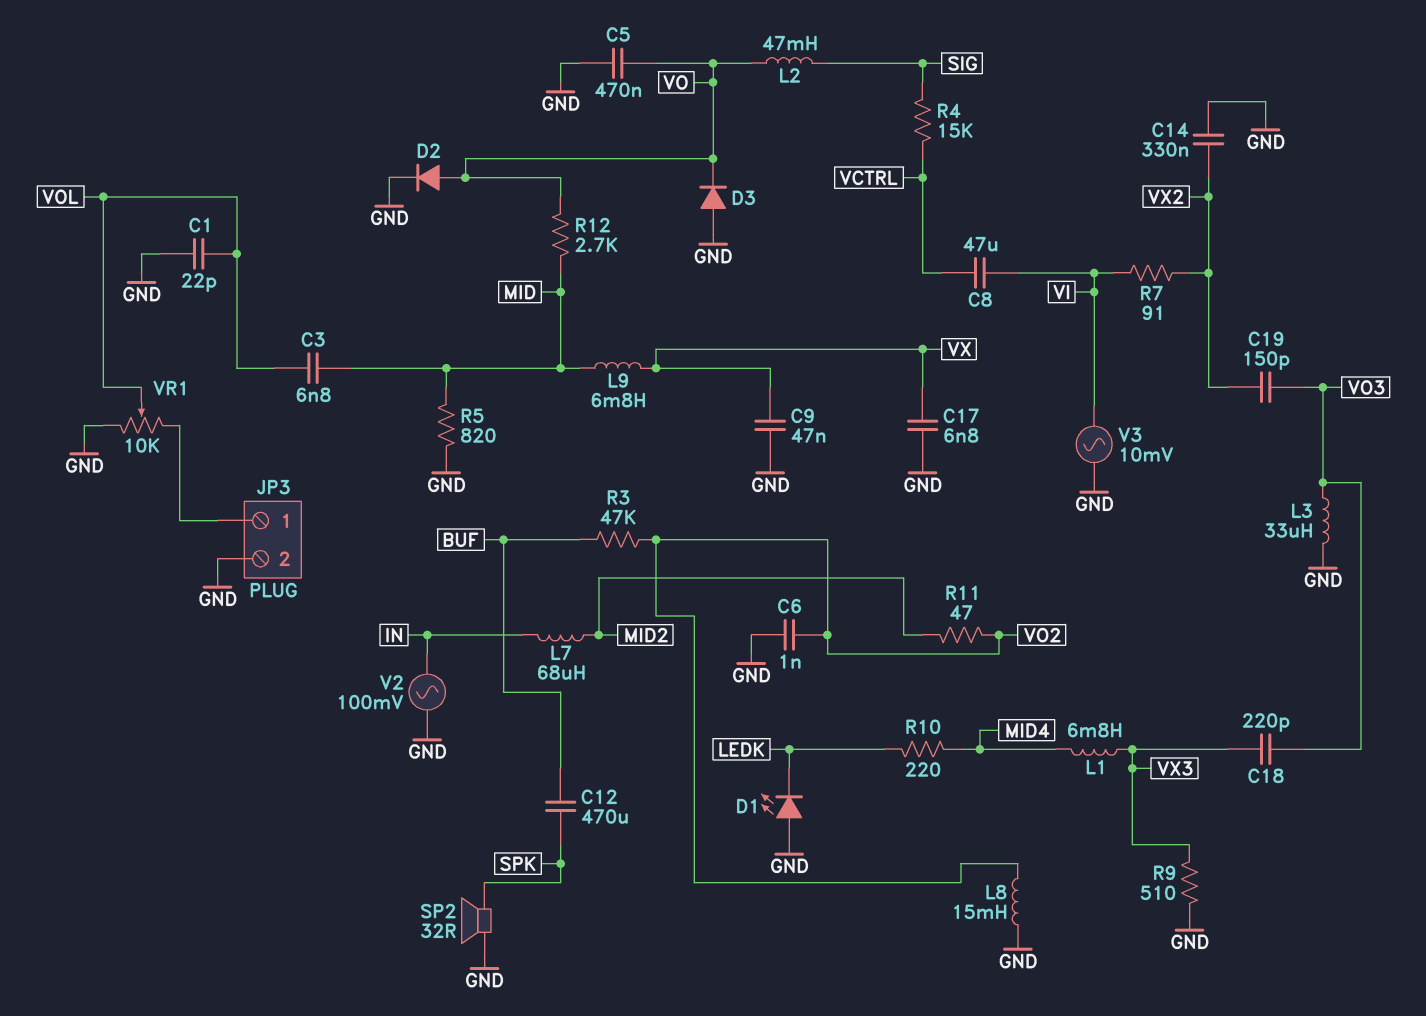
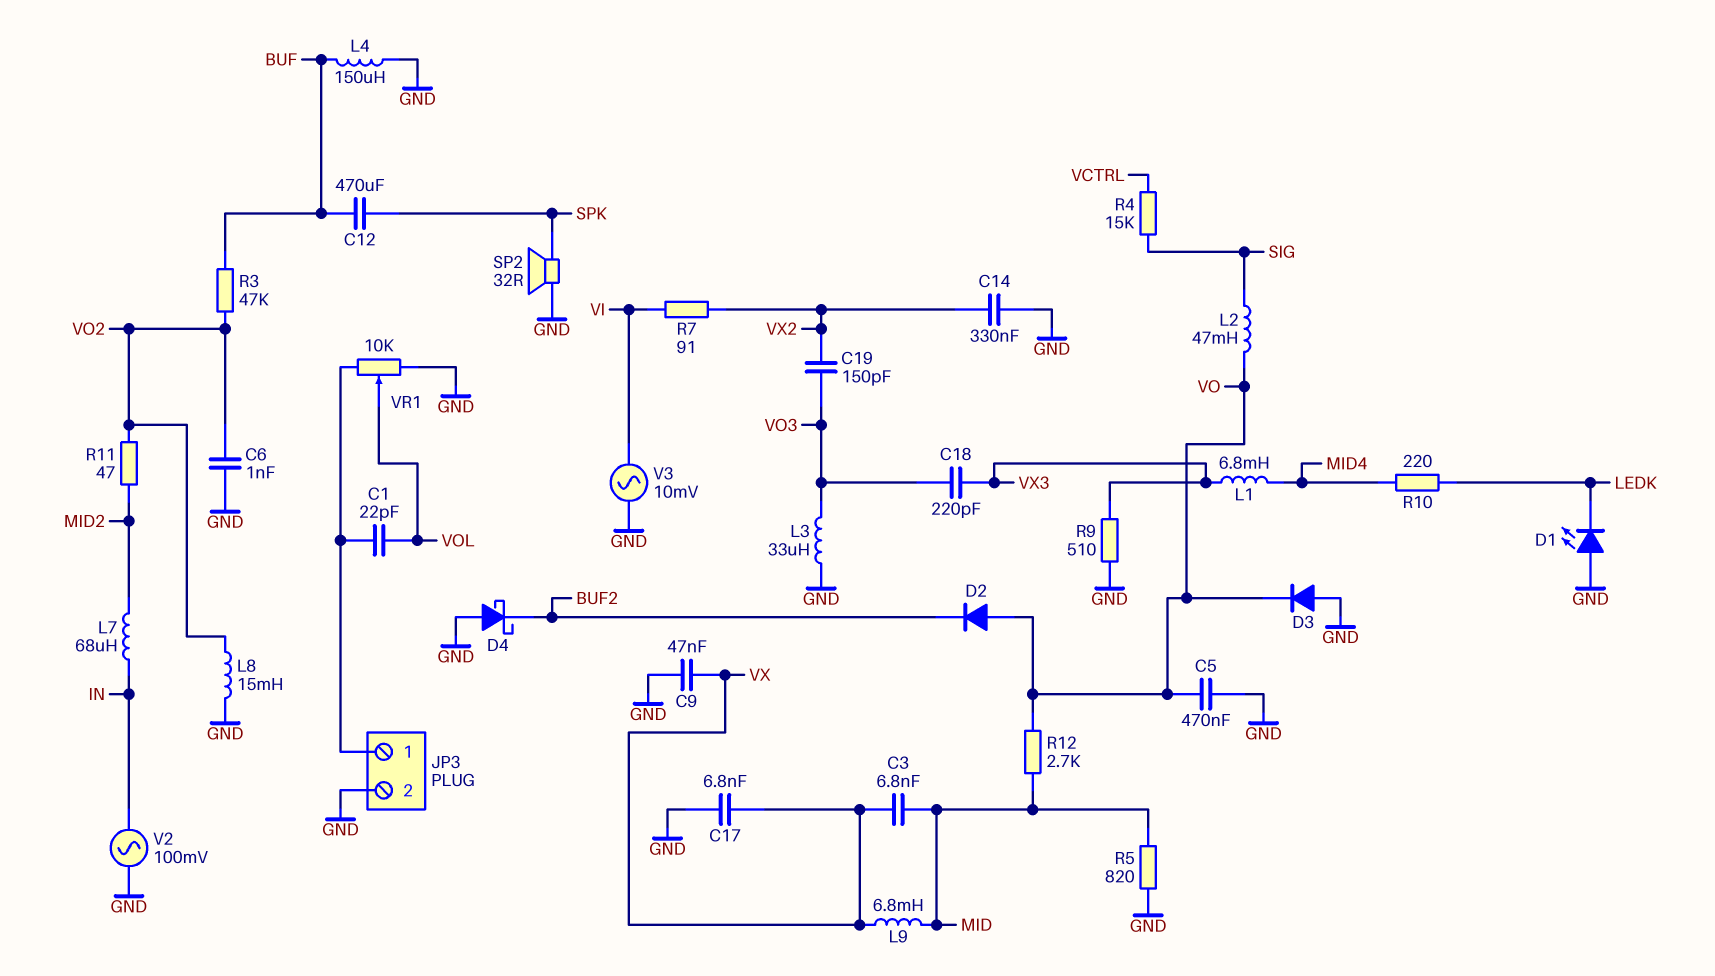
C1: 22pF (GND, VOL) -> 22pF (JP3/1, VOL)
C3: 6.8nF (MID, VOL) -> 6.8nF (MID, VX)
C8: 47uF (VCTRL, VI) -> none
D2: diode (A VO, K GND) -> diode (A VO, K BUF2)
D4: none -> schottky (A GND, K BUF2)
L4: none -> 150uH (BUF, GND)

